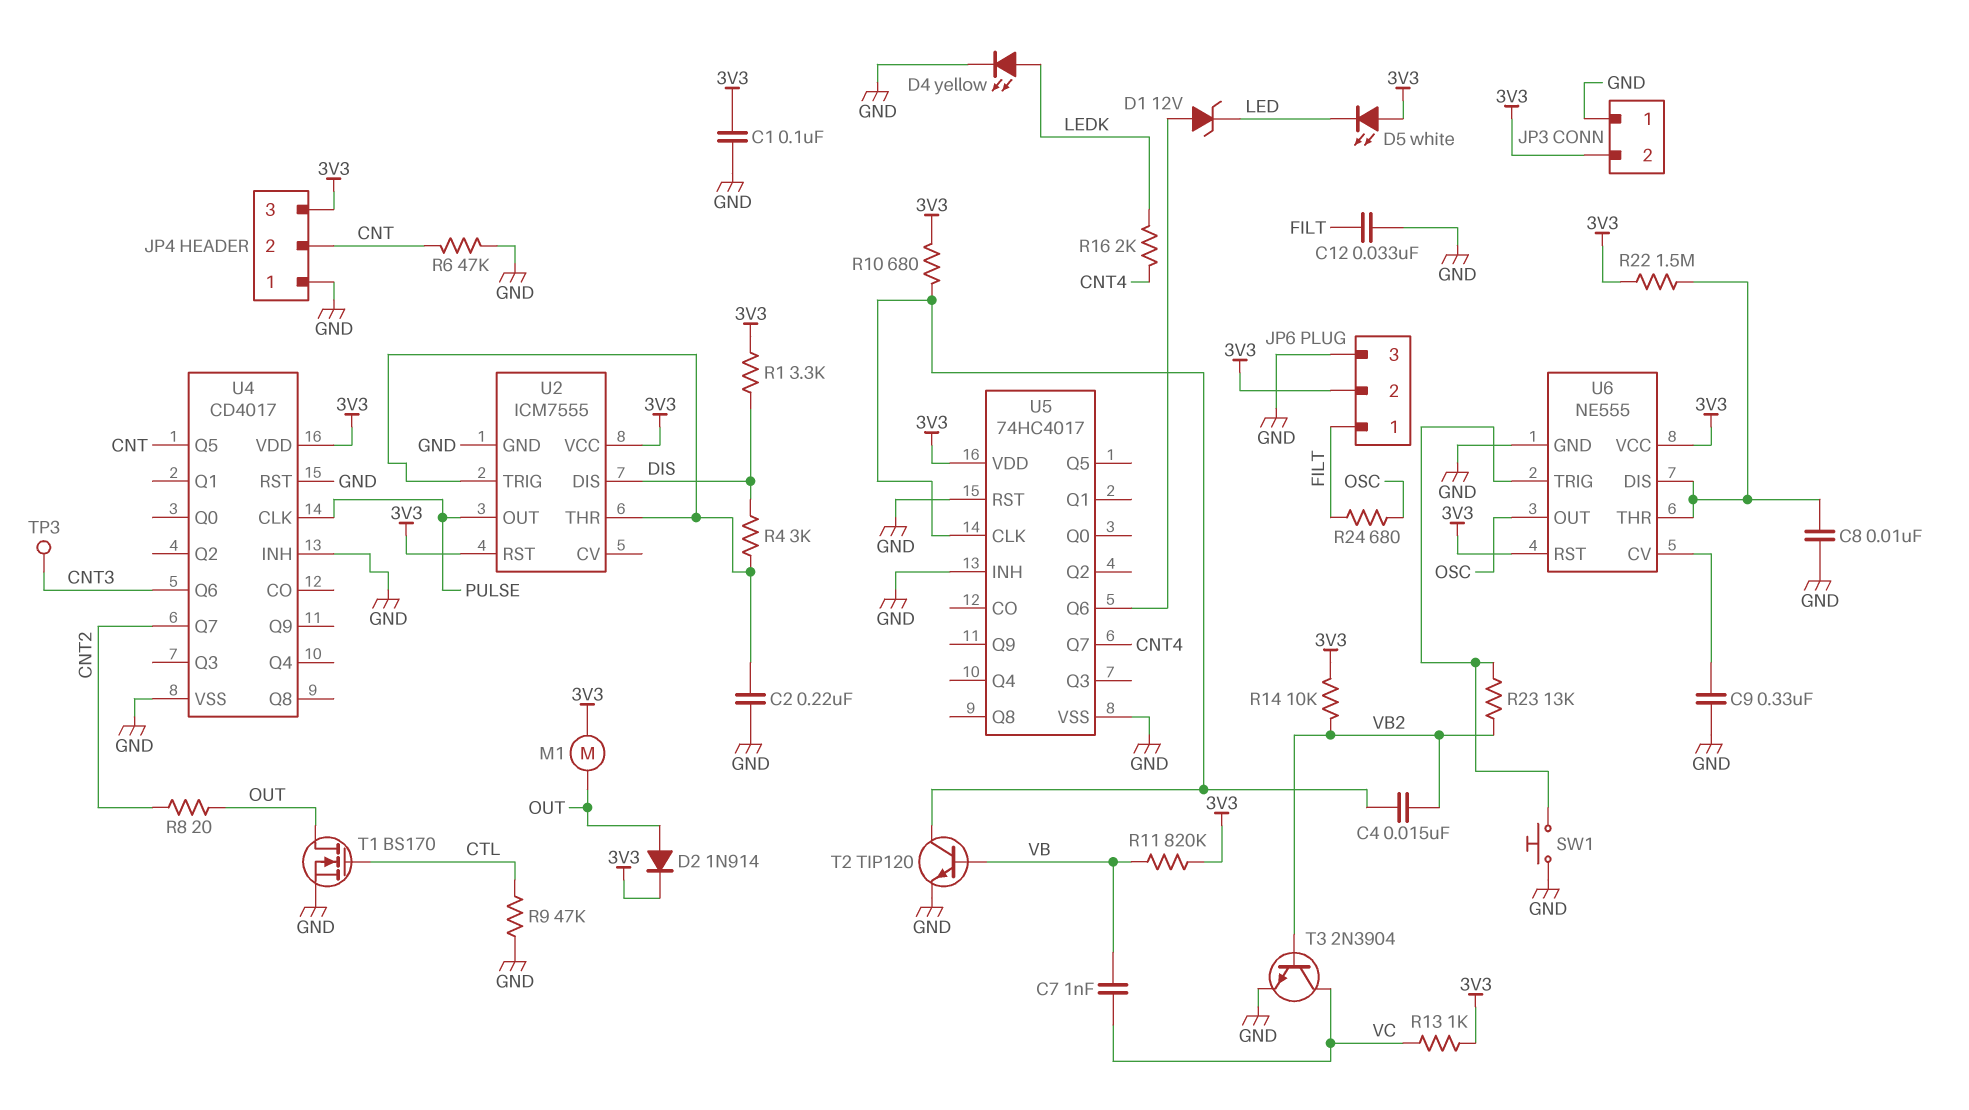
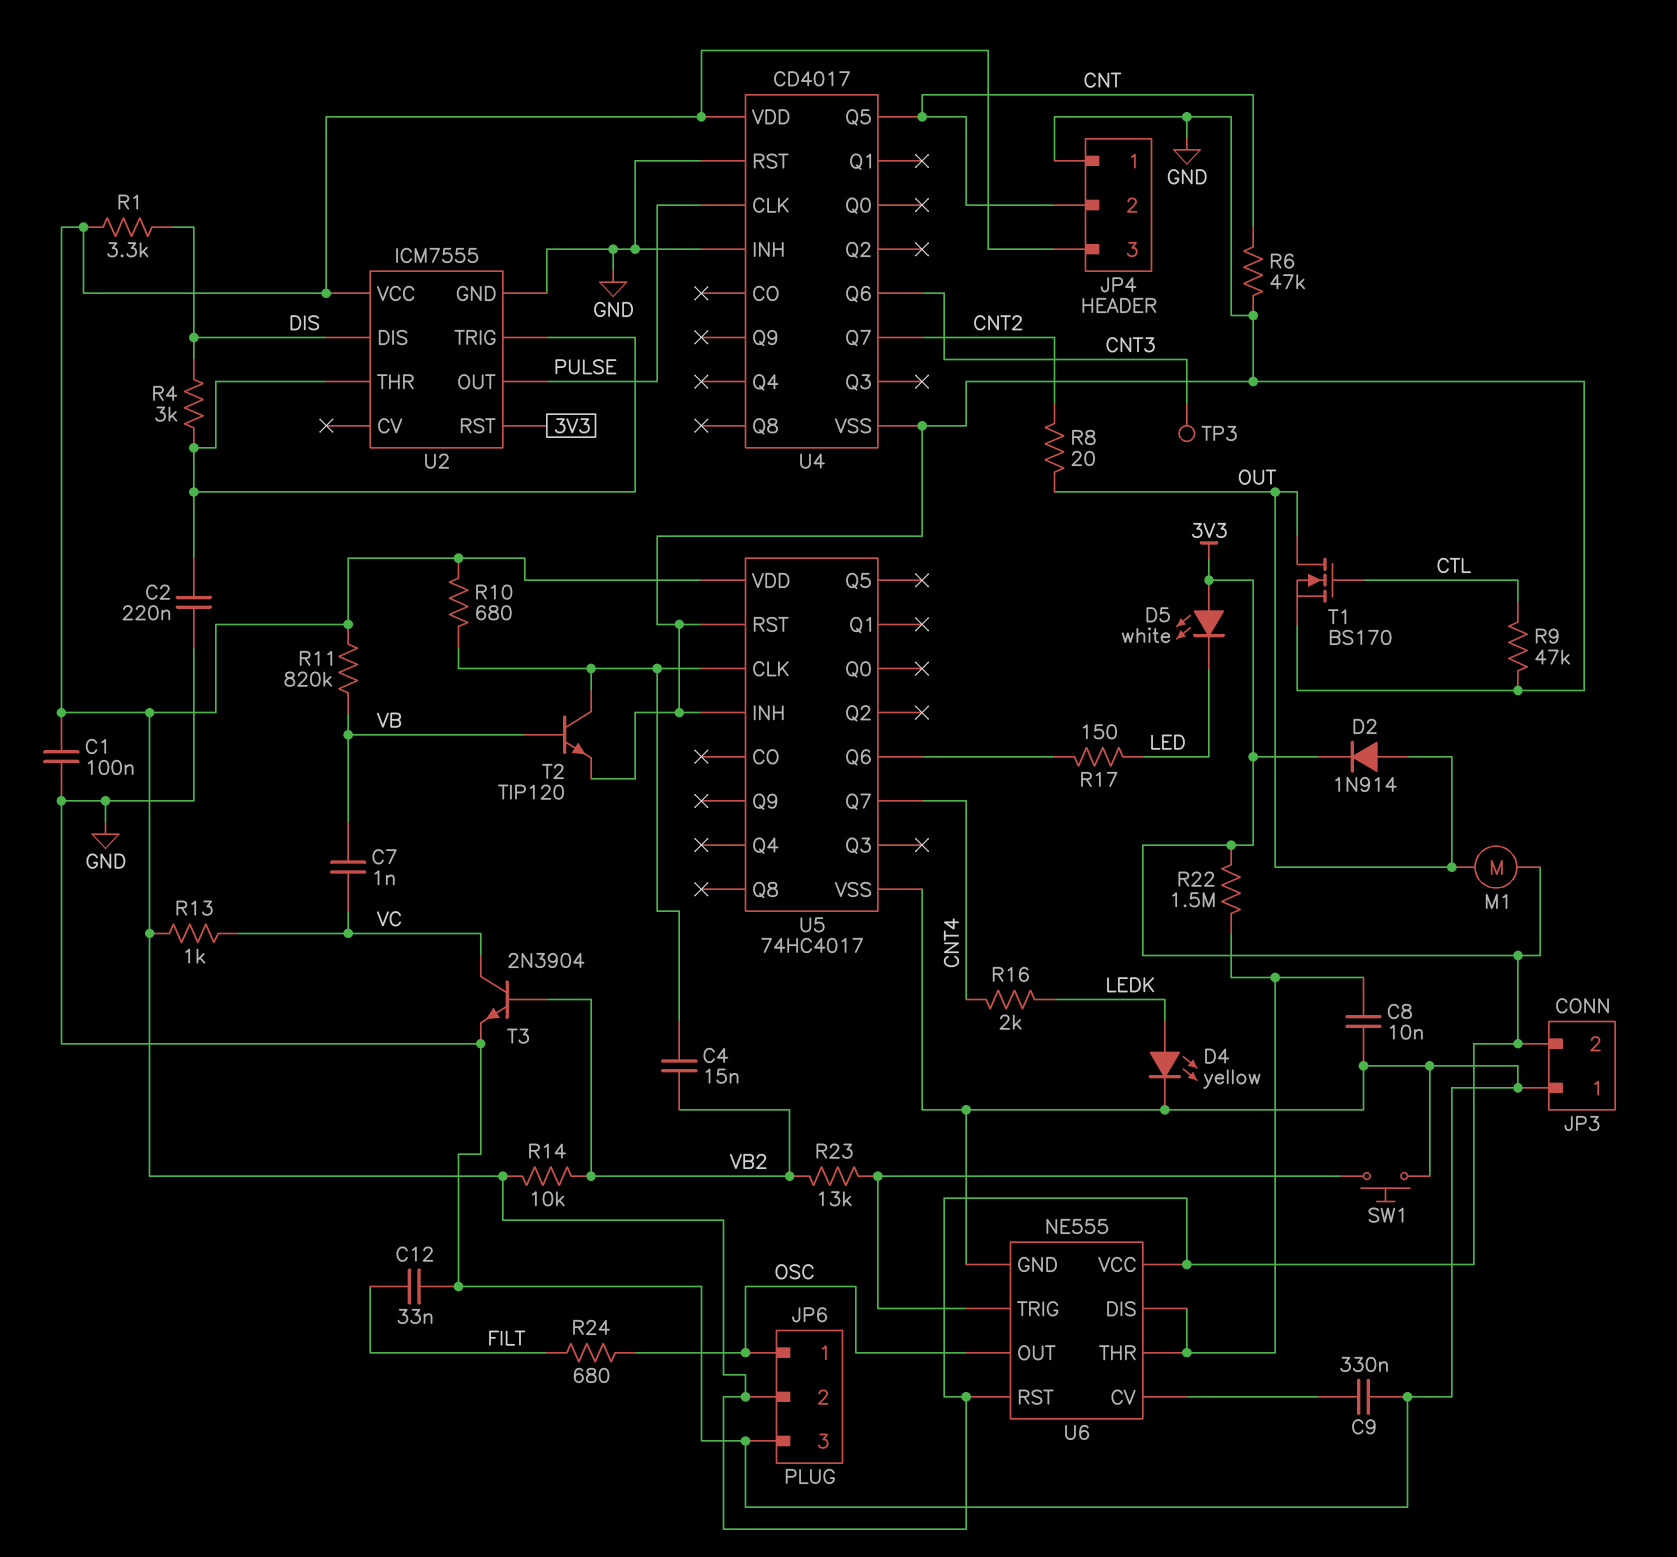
D1: zener 12V (A U5/Q6, K LED) -> none
JP6 pin 1: FILT -> OSC
R17: none -> 150 (LED, U5/Q6)

